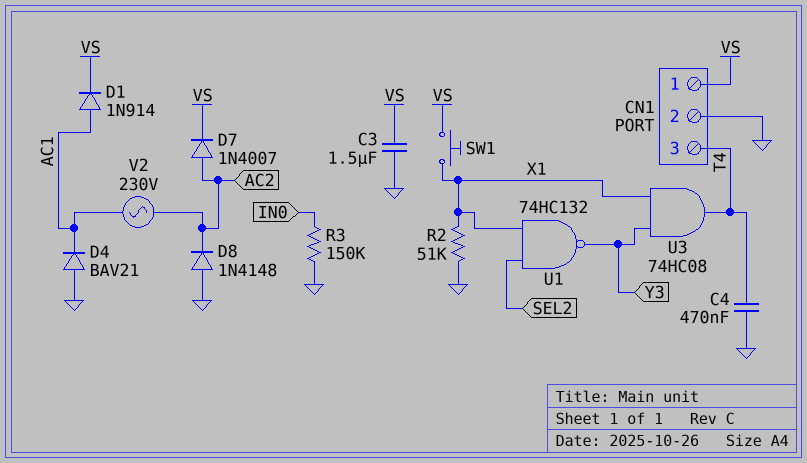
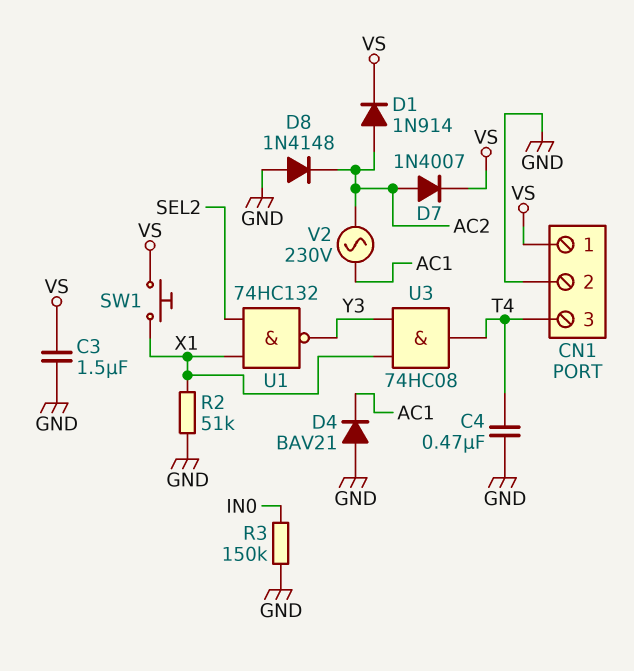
D1: diode 1N914 (A AC1, K VS) -> diode 1N914 (A AC2, K VS)

